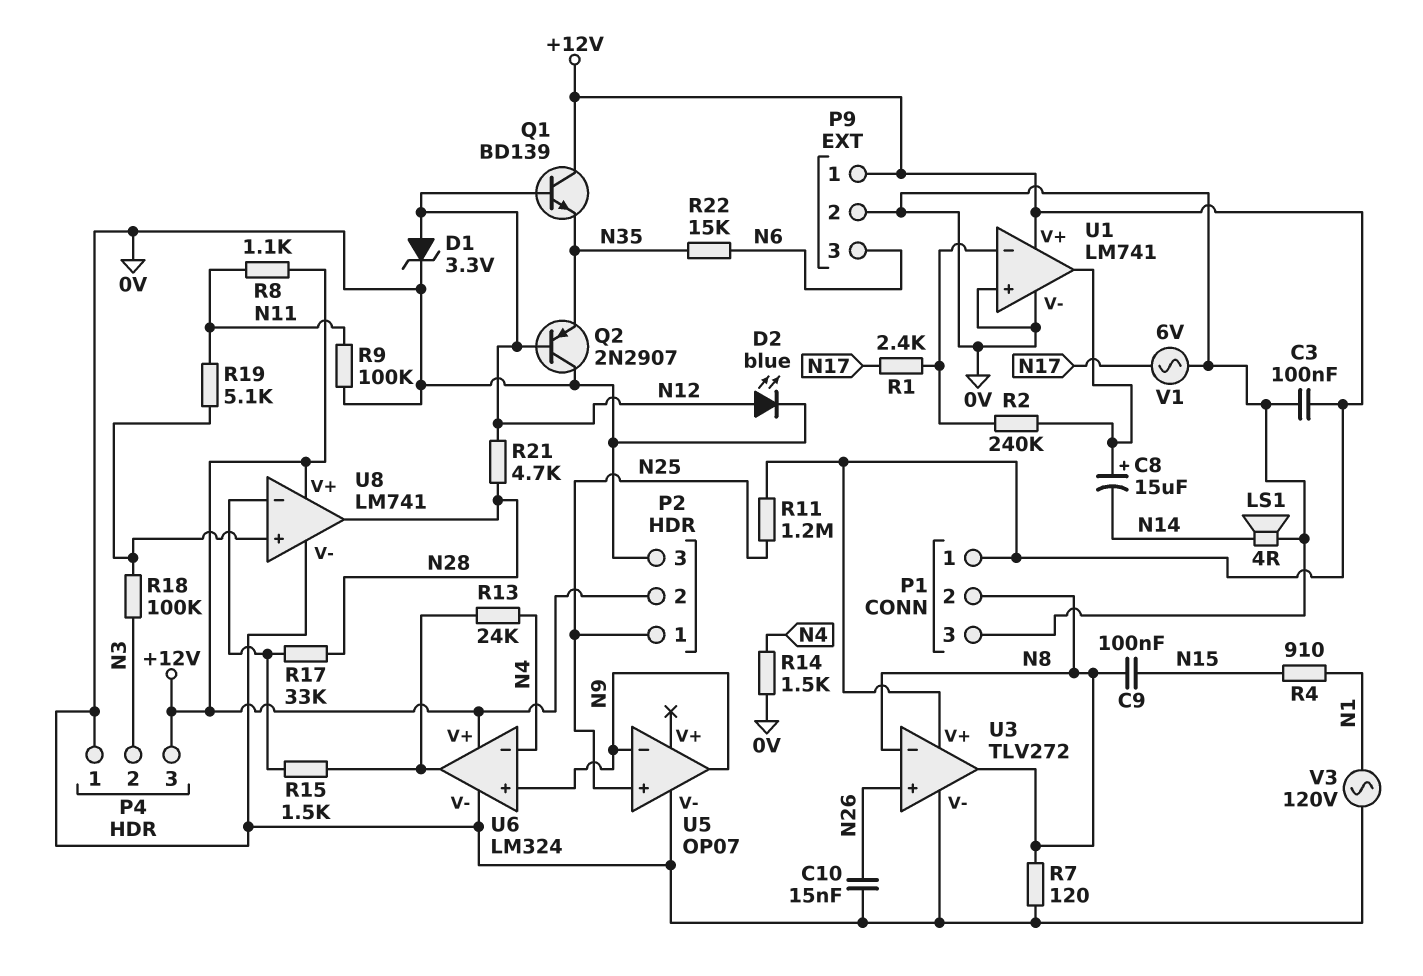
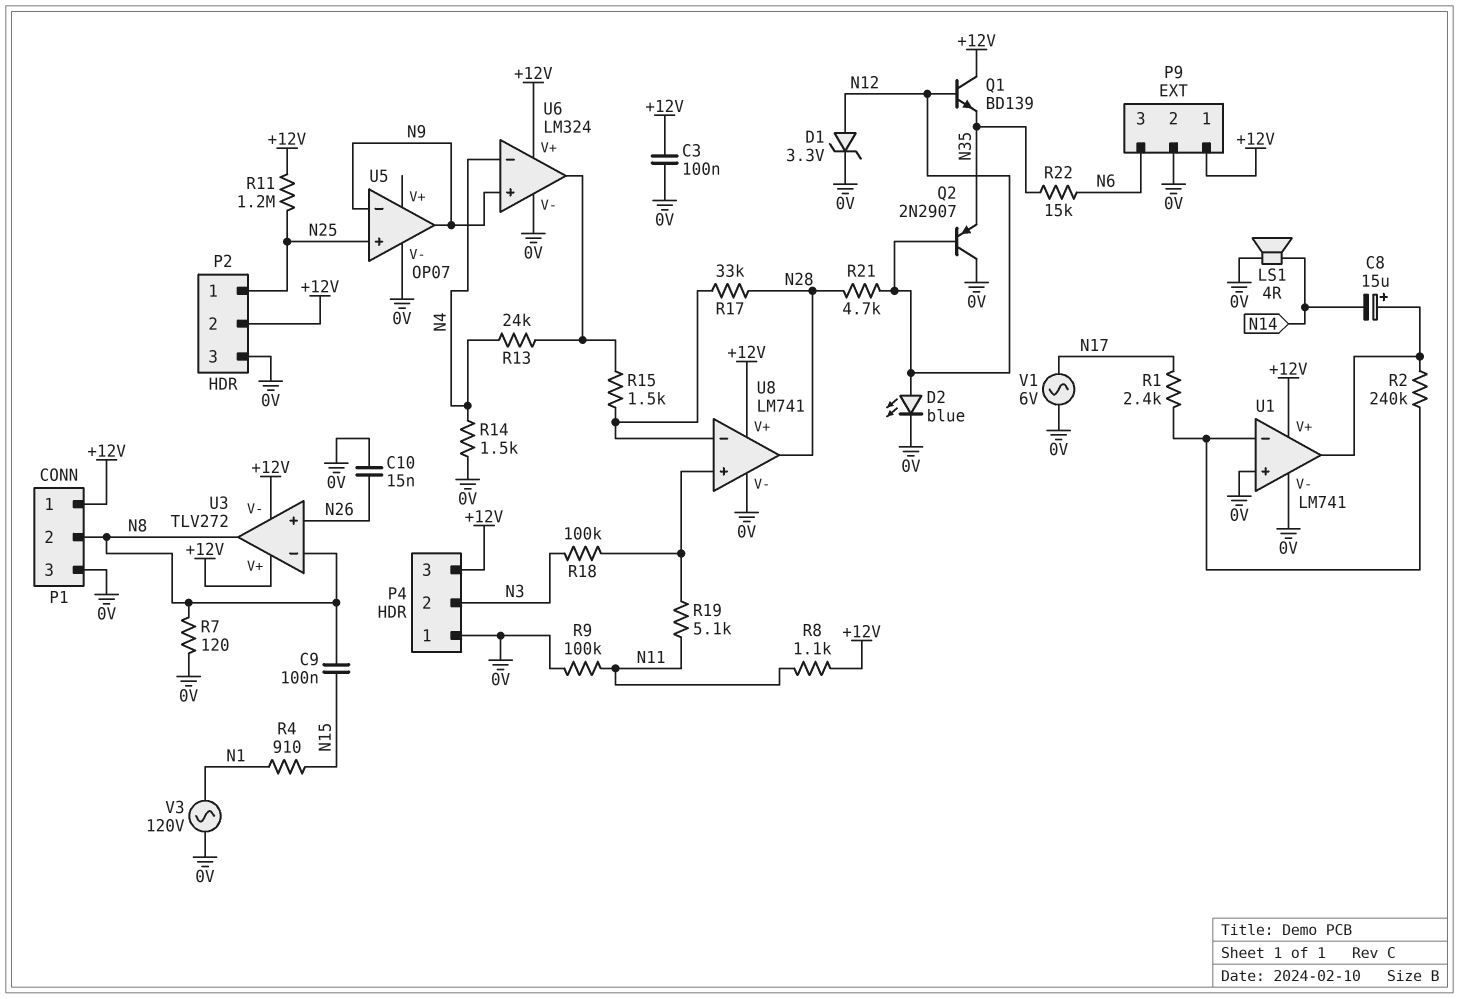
U3 pin V-: 0V -> +12V

